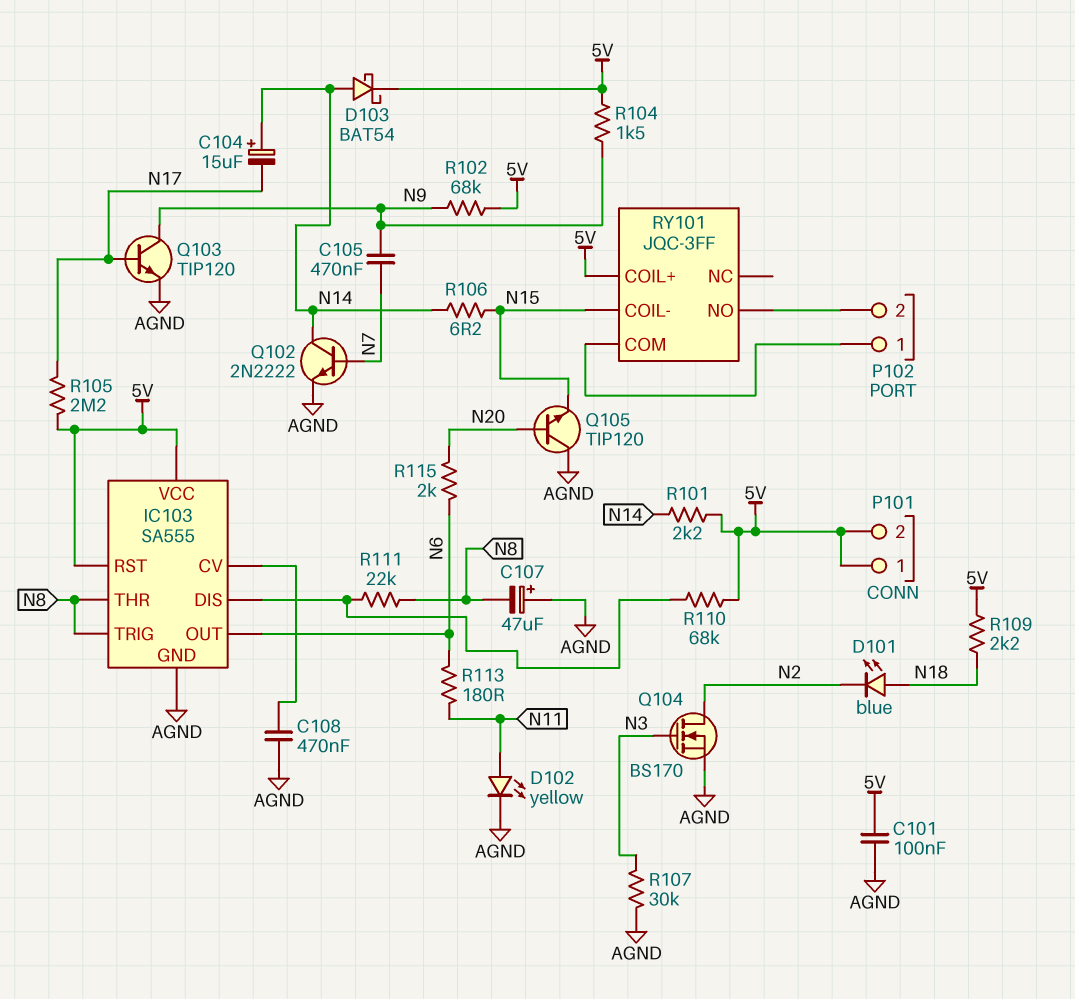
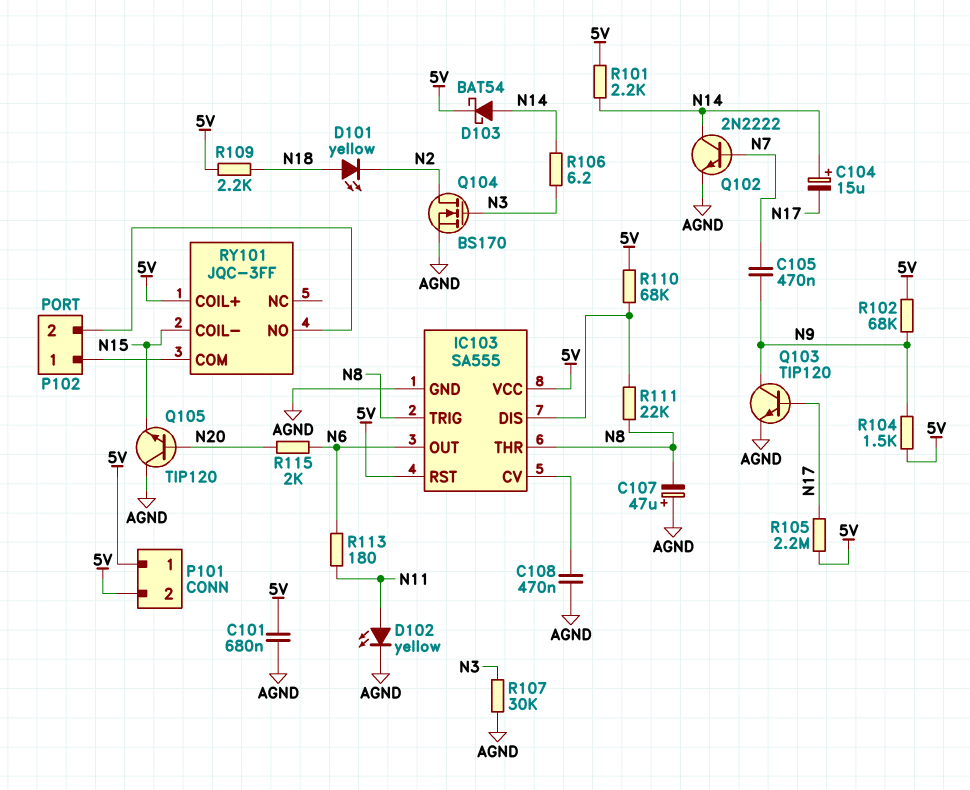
C101: 100nF (5V, AGND) -> 680nF (5V, AGND)
D101: LED blue (A N18, K N2) -> LED yellow (A N18, K N2)
R106: 6.2 (N14, N15) -> 6.2 (N3, N14)

